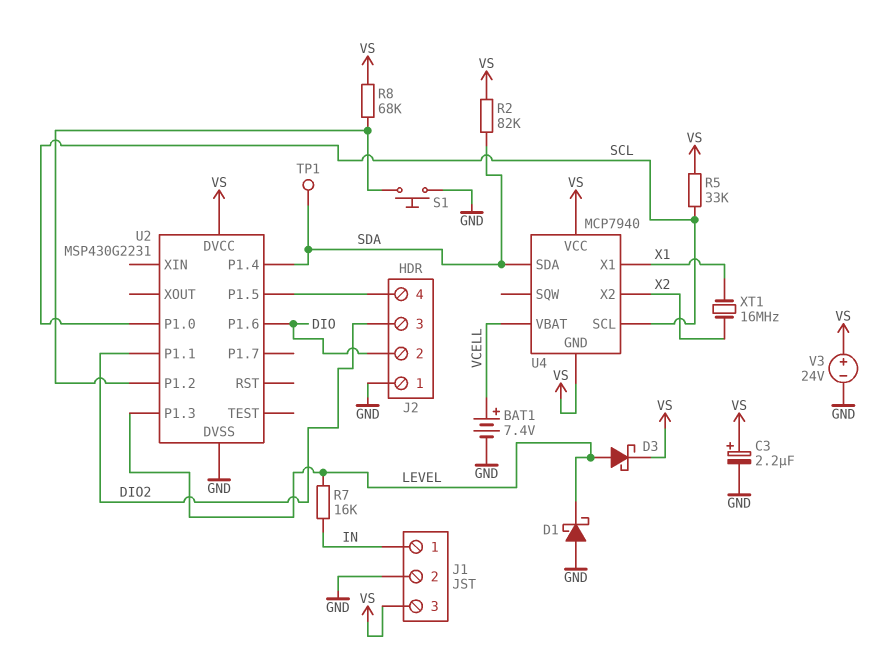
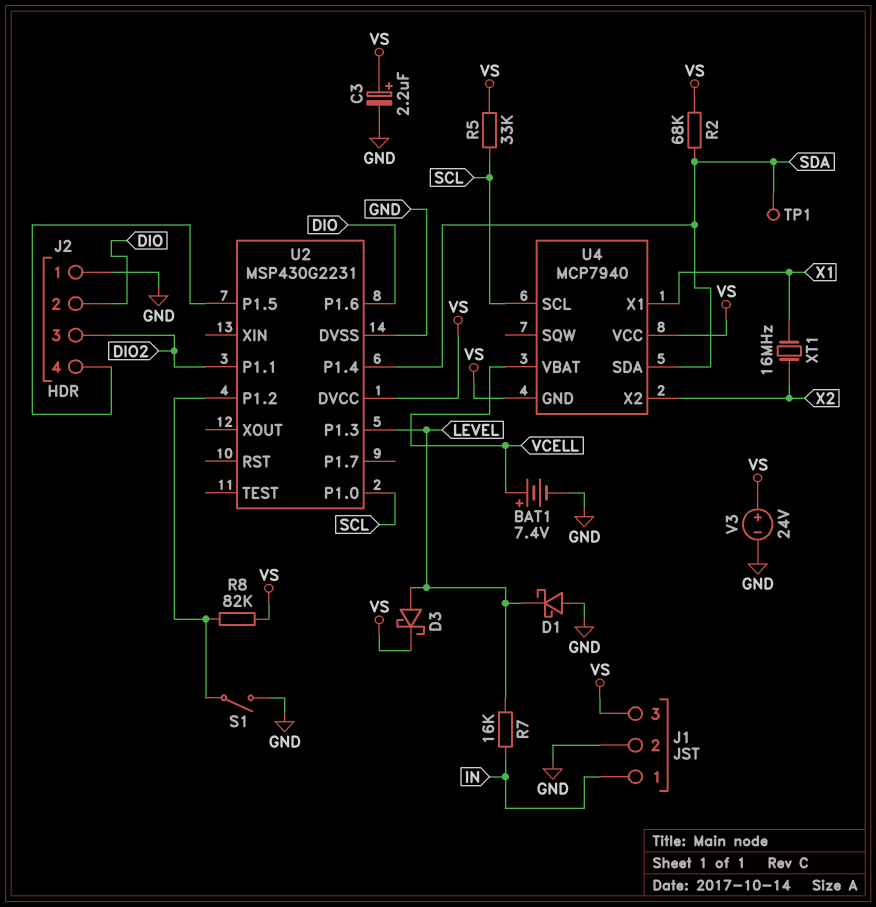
R2: 82k (SDA, VS) -> 68k (SDA, VS)
R8: 68k (U2/P1.2, VS) -> 82k (U2/P1.2, VS)
S1: button (GND, U2/P1.2) -> switch (GND, U2/P1.2)

